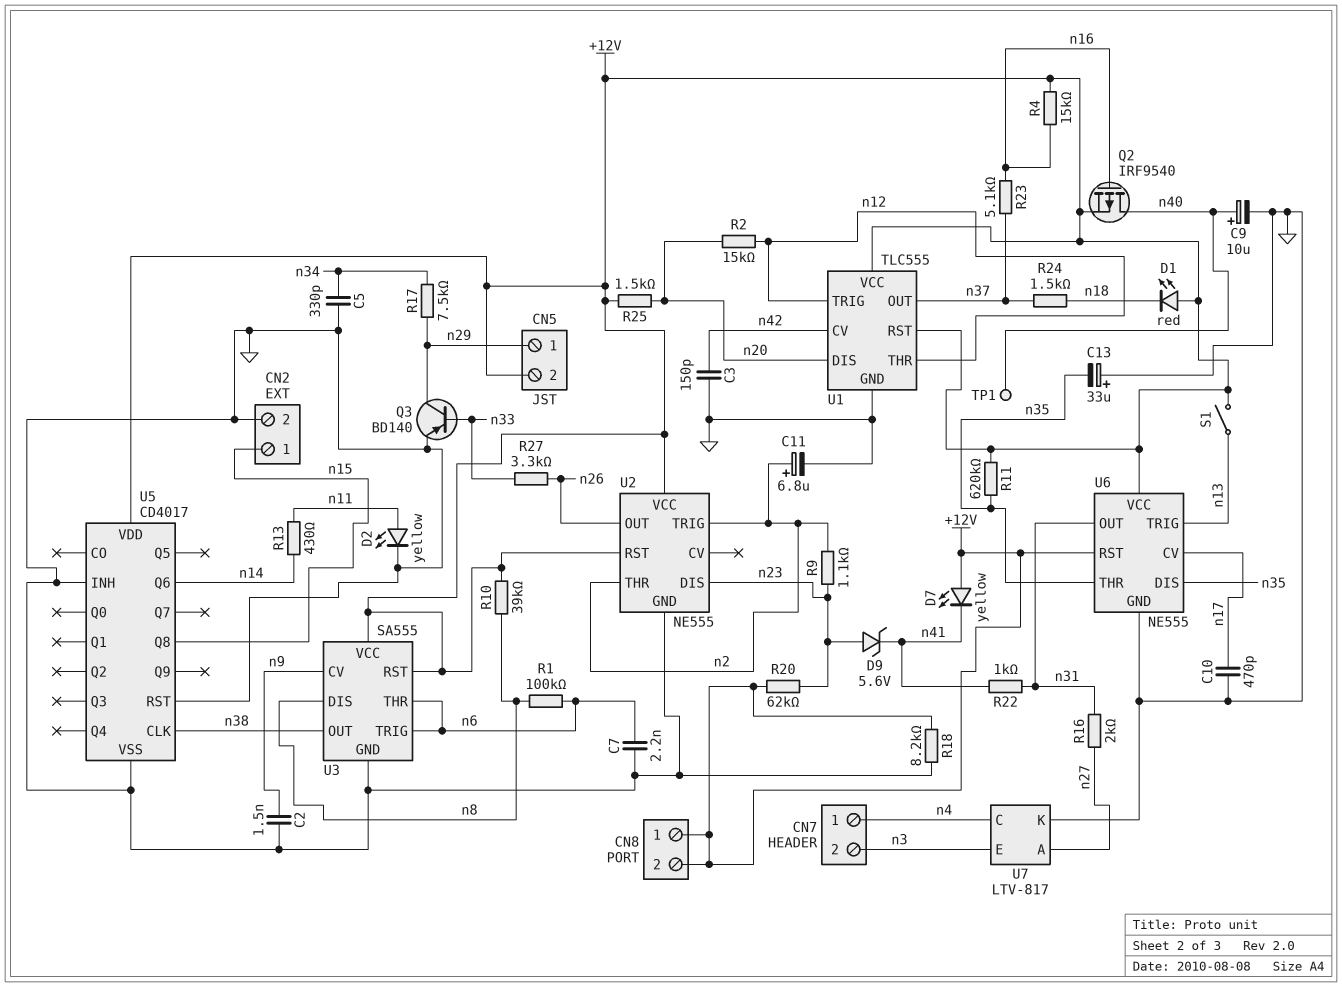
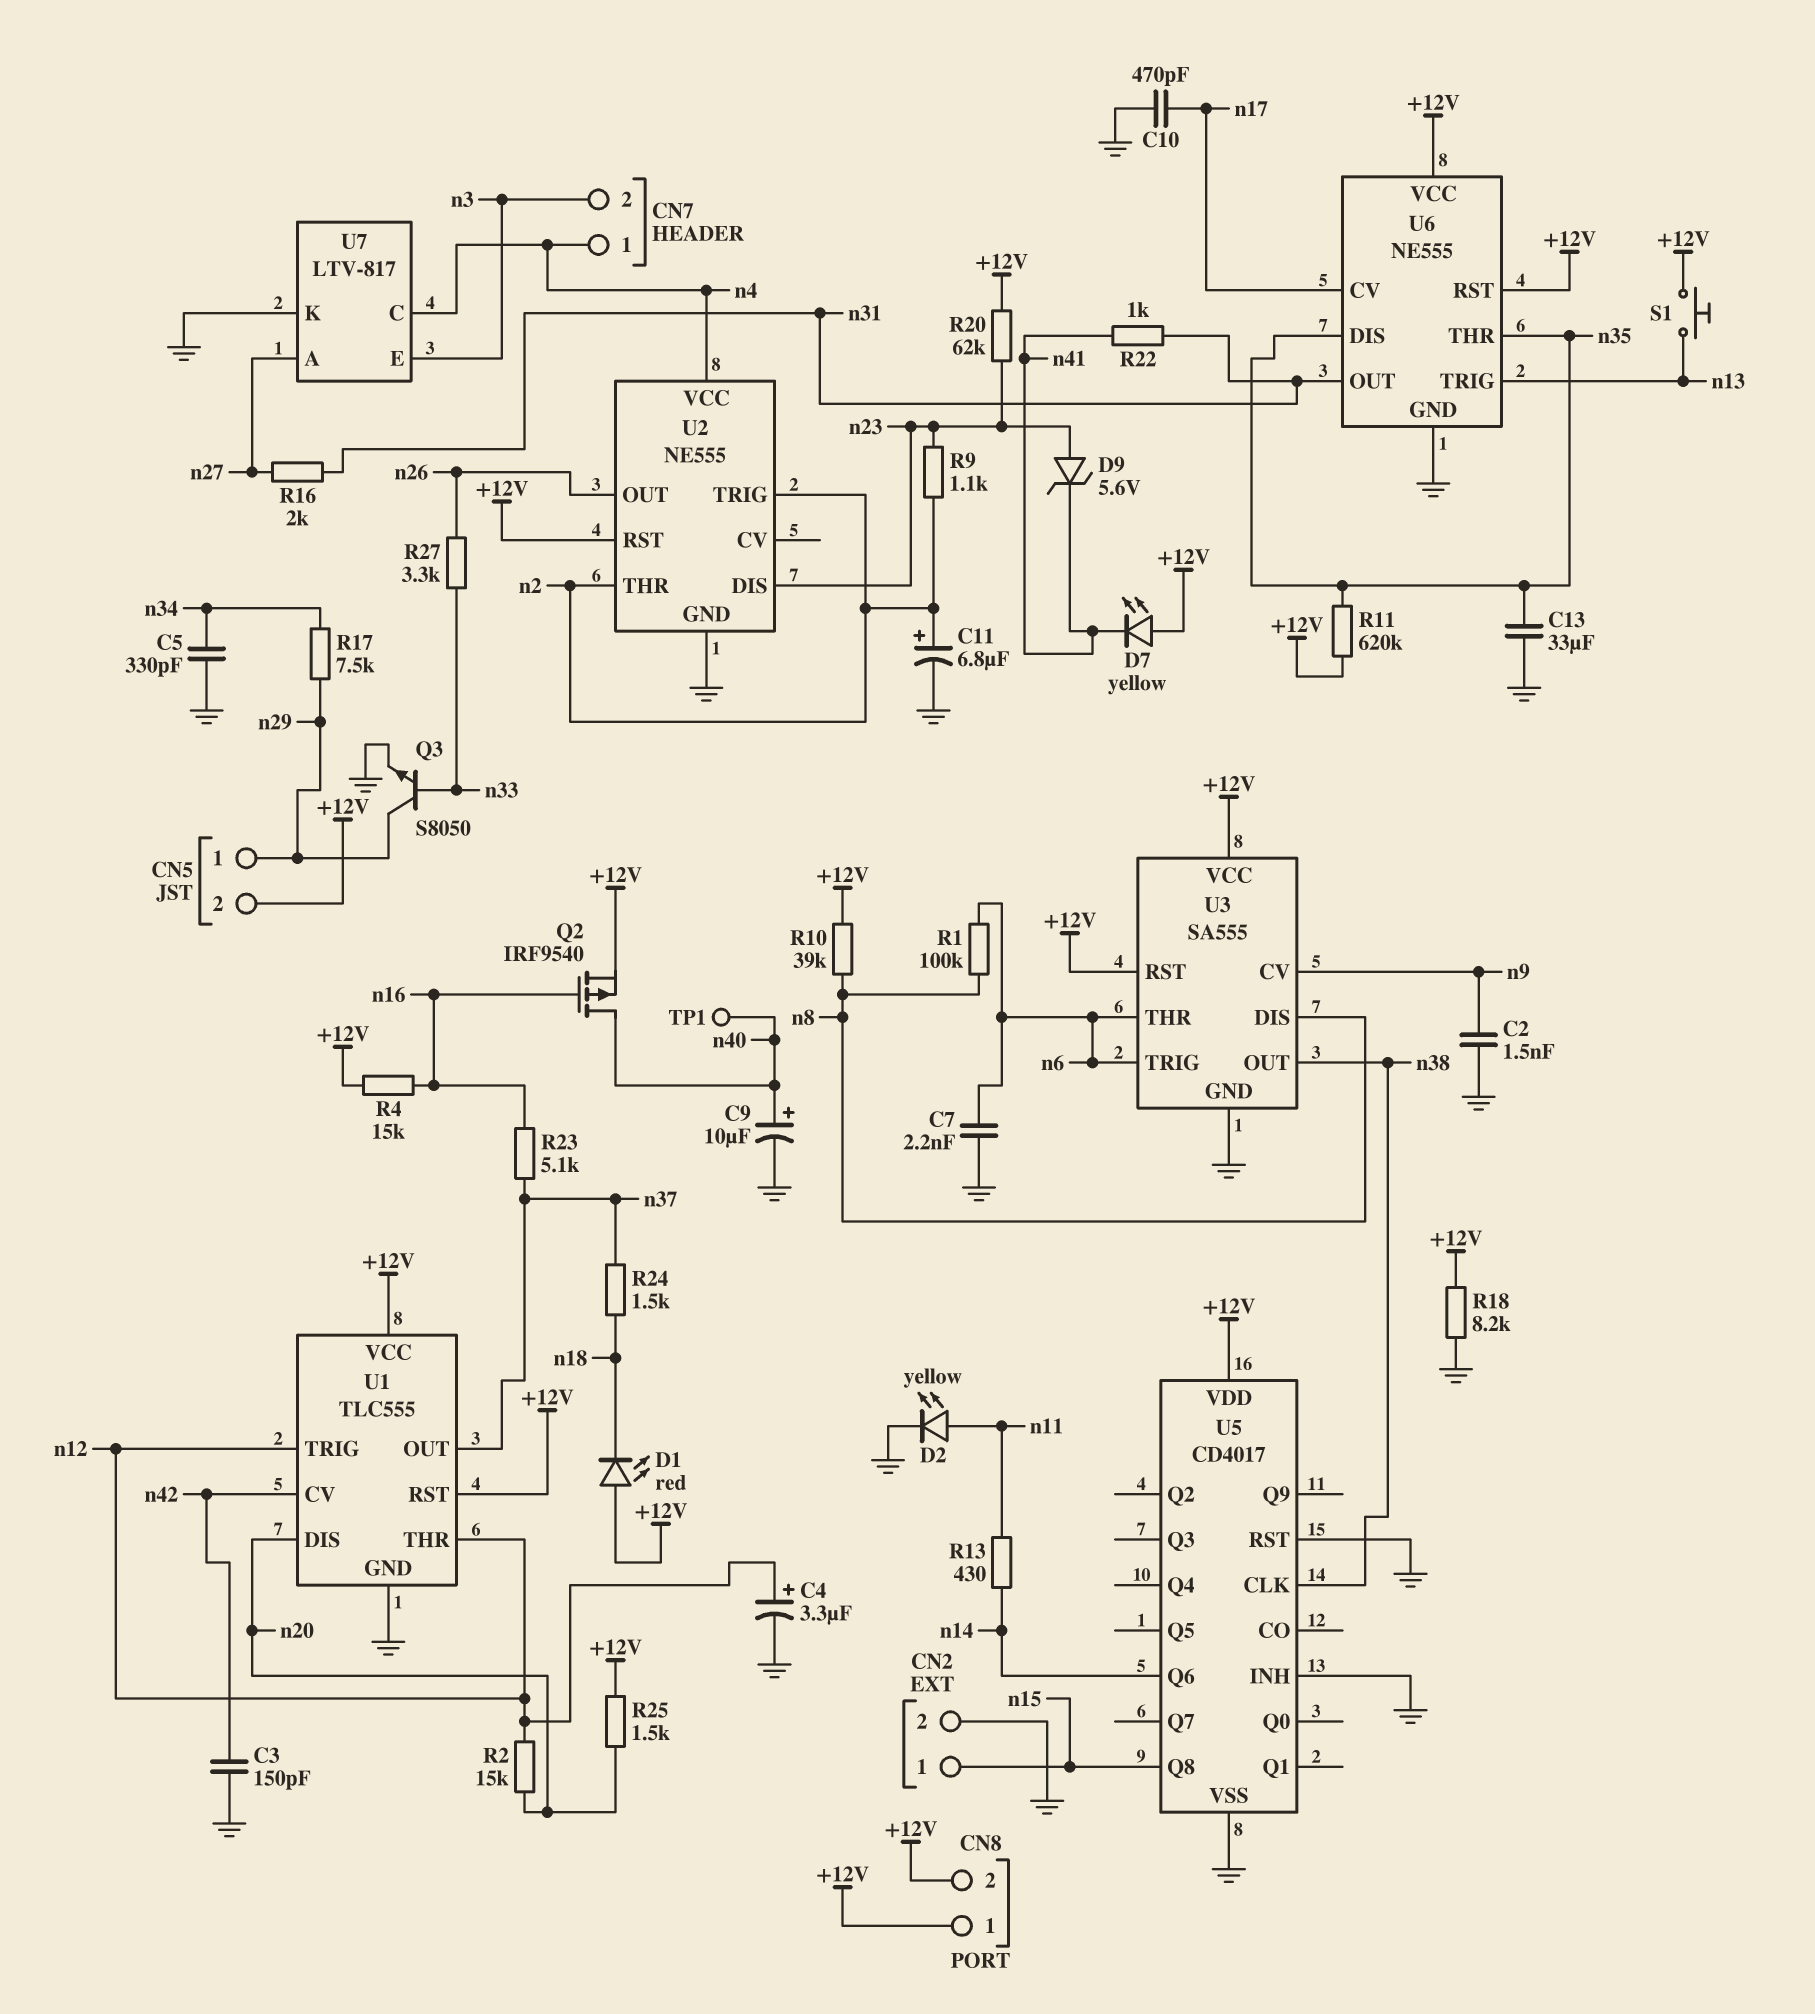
C4: none -> 3.3uF (plus n12, minus GND)
C13: 33uF (plus GND, minus n35) -> 33uF (GND, n35)
Q3: PNP BD140 (B n33, C n29, E GND) -> NPN S8050 (B n33, C n29, E GND)
S1: switch (+12V, n13) -> button (+12V, n13)
U2 pin VCC: +12V -> n4

